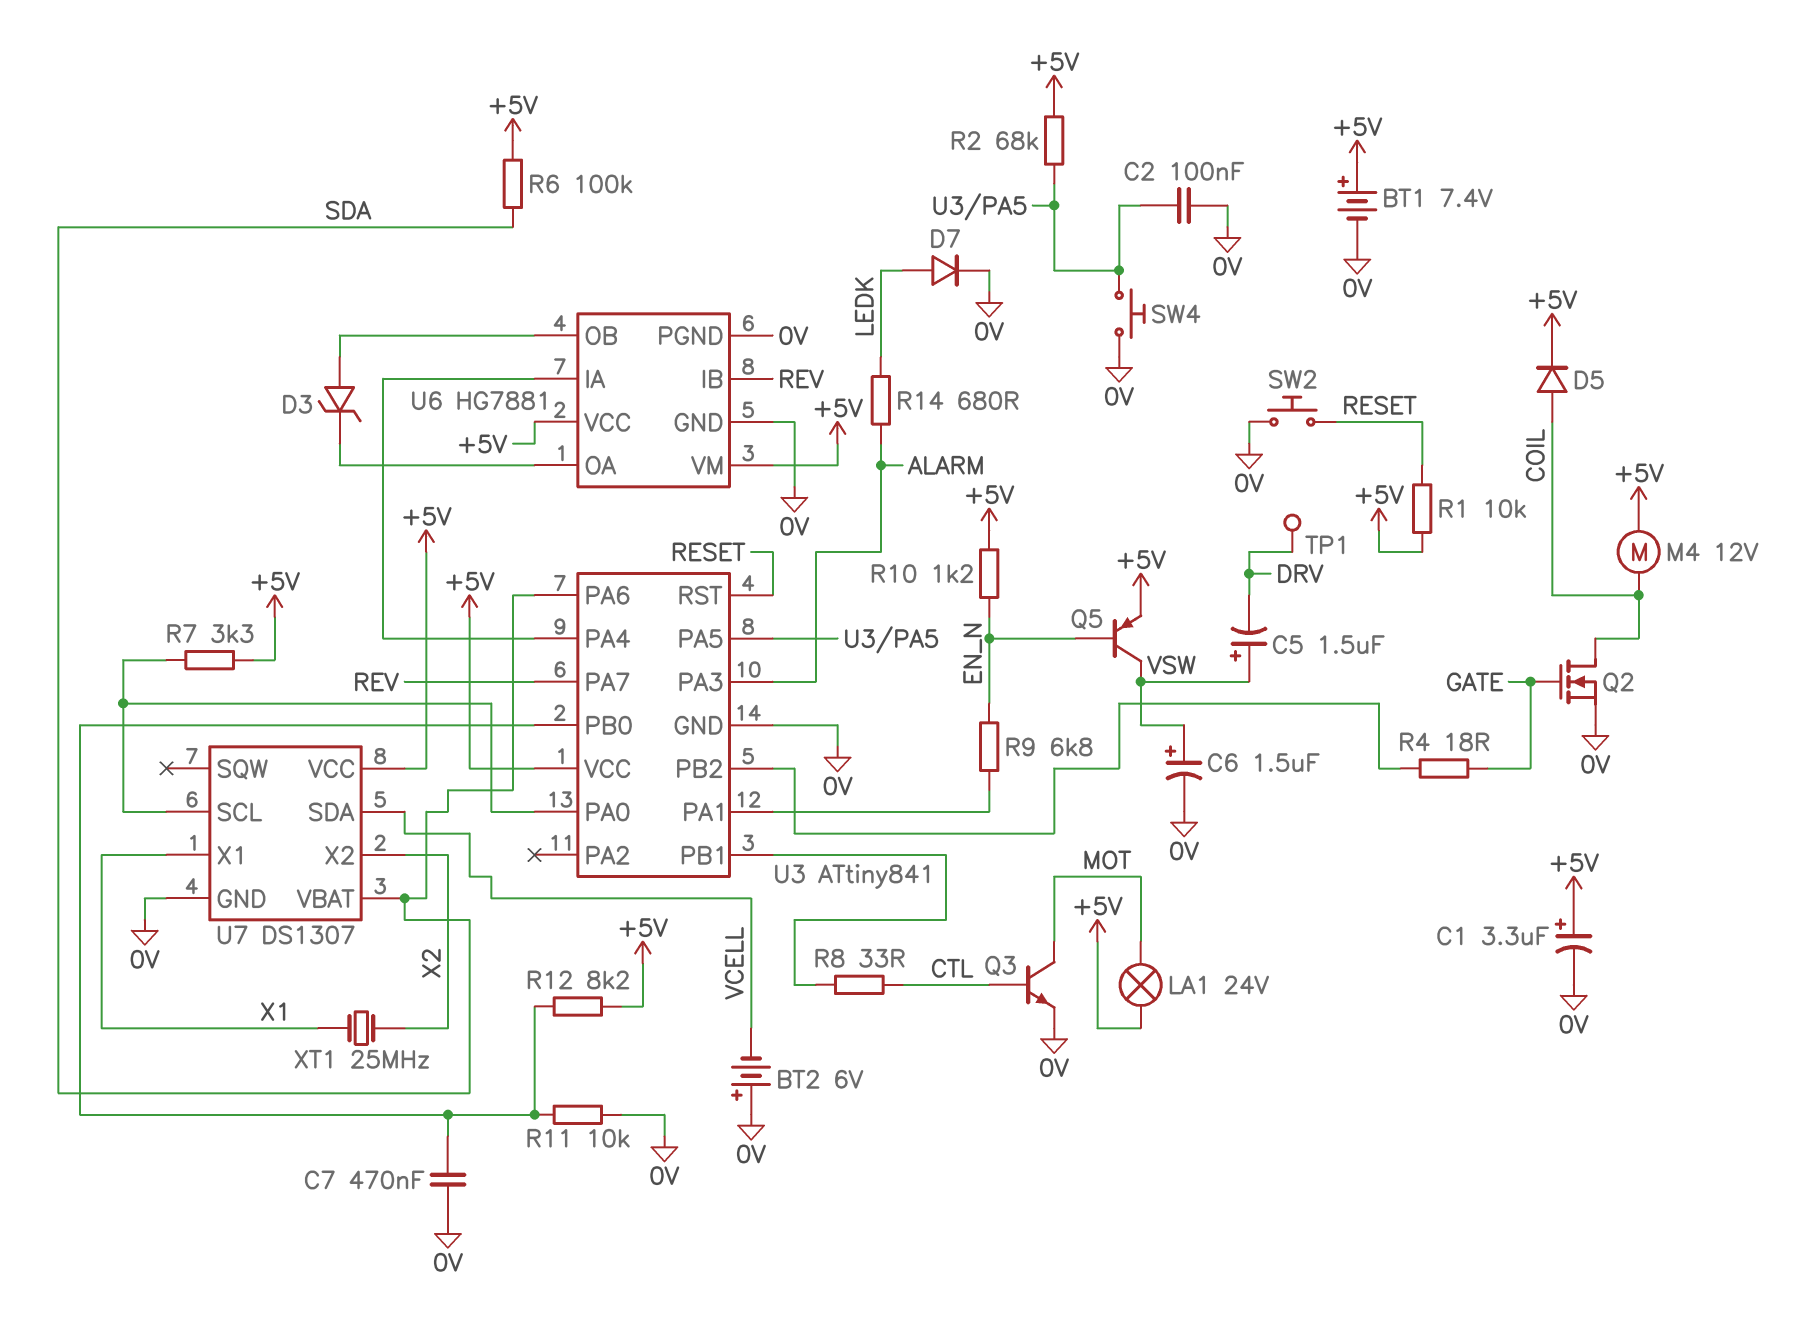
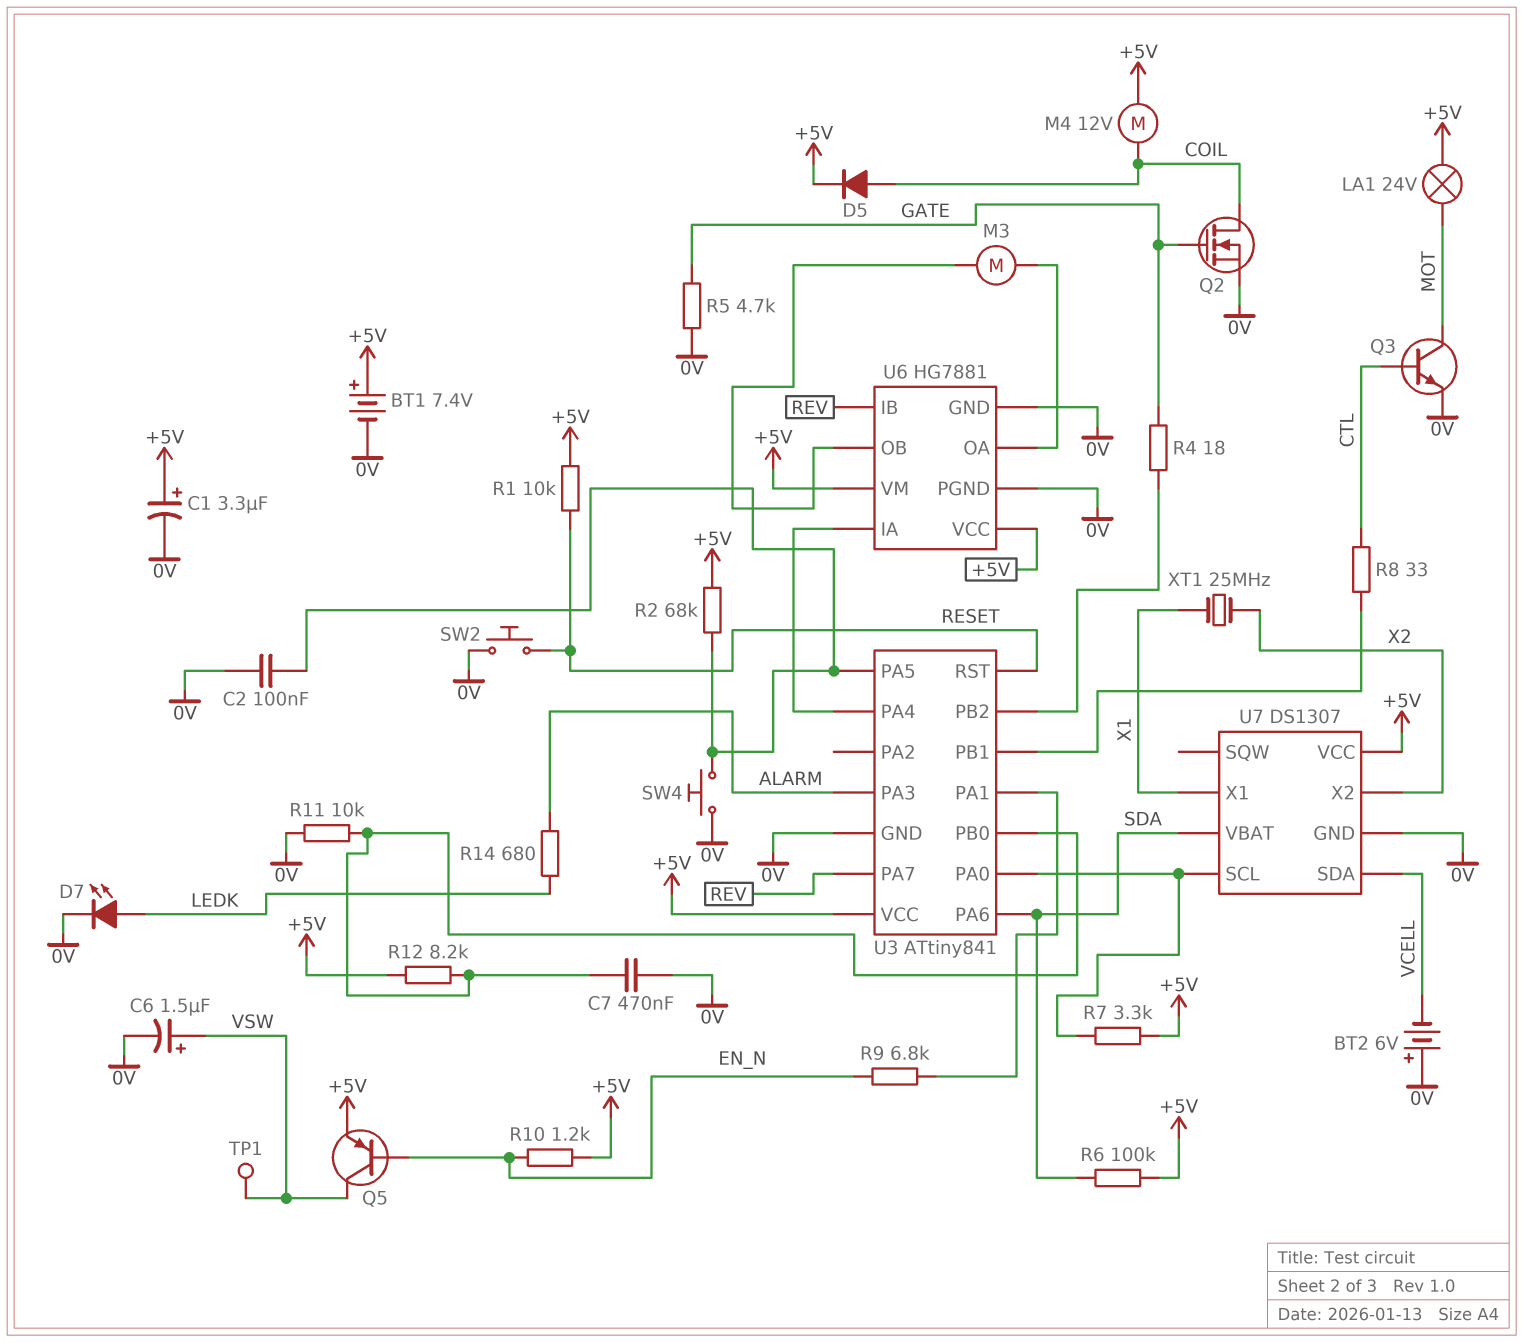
C5: 1.5uF (plus VSW, minus DRV) -> none
D3: zener (A U6/OB, K U6/OA) -> none
D7: diode (A LEDK, K 0V) -> LED (A LEDK, K 0V)
M3: none -> motor (U6/OA, U6/OB)
R5: none -> 4.7k (0V, GATE)
TP1: test point (DRV) -> test point (VSW)

